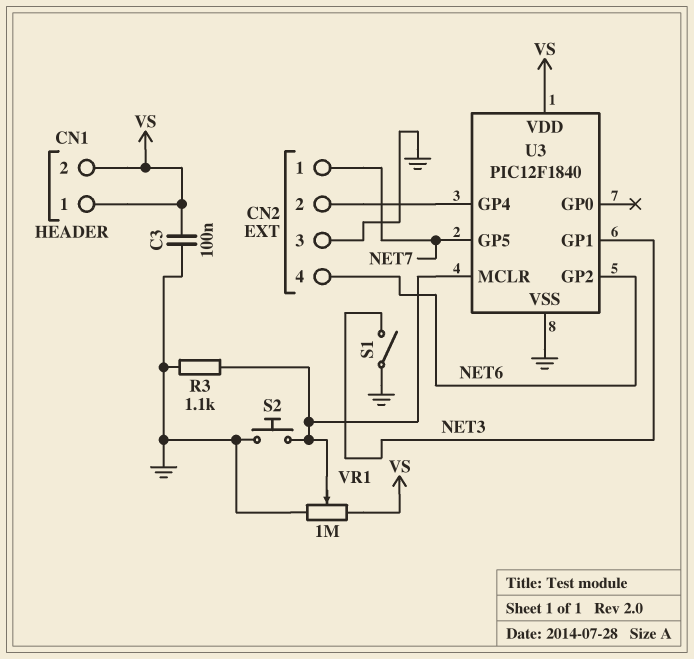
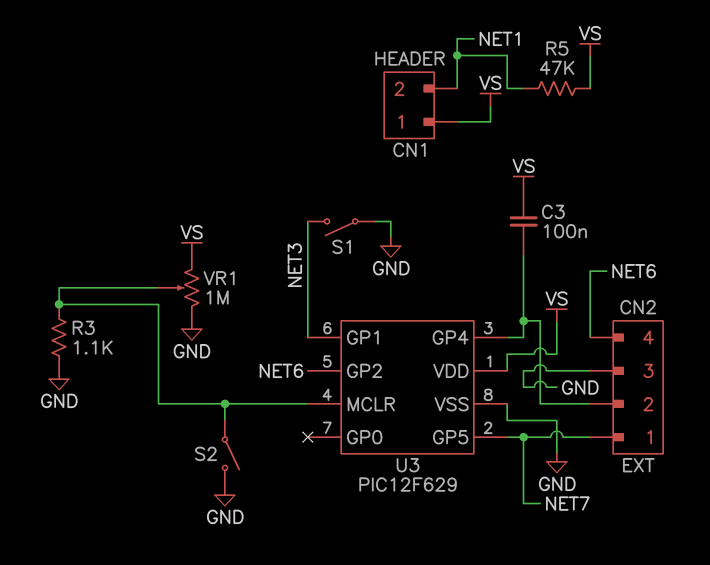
C3: 100nF (GND, VS) -> 100nF (CN2/2, VS)
CN1 pin 2: VS -> NET1
R5: none -> 47k (NET1, VS)
S2: button (GND, U3/MCLR) -> switch (GND, U3/MCLR)
U3: PIC12F1840 -> PIC12F629

